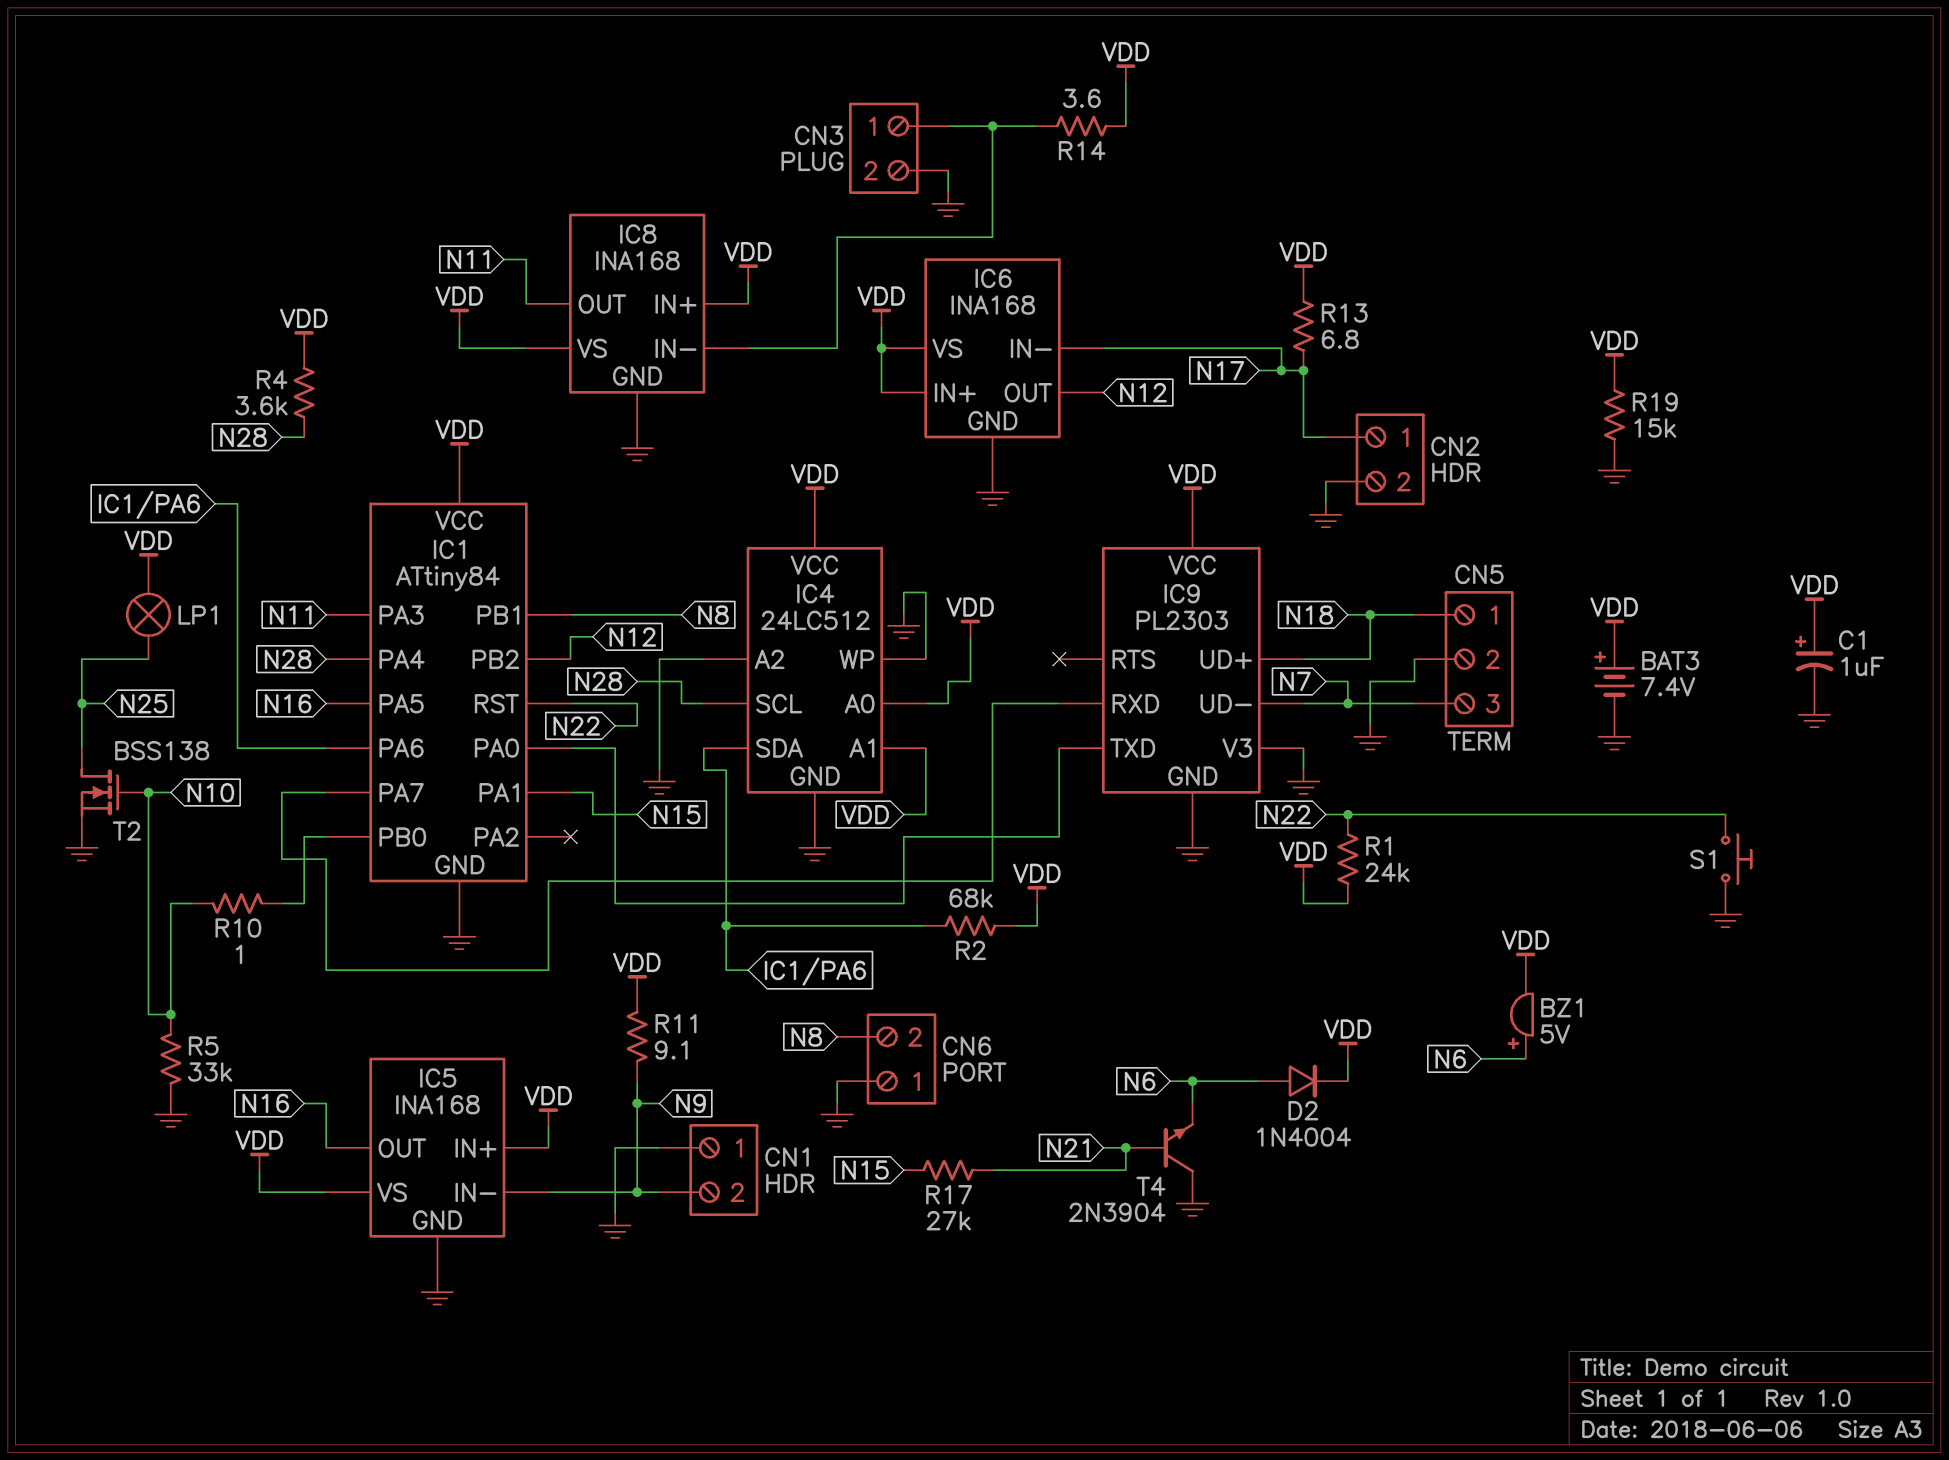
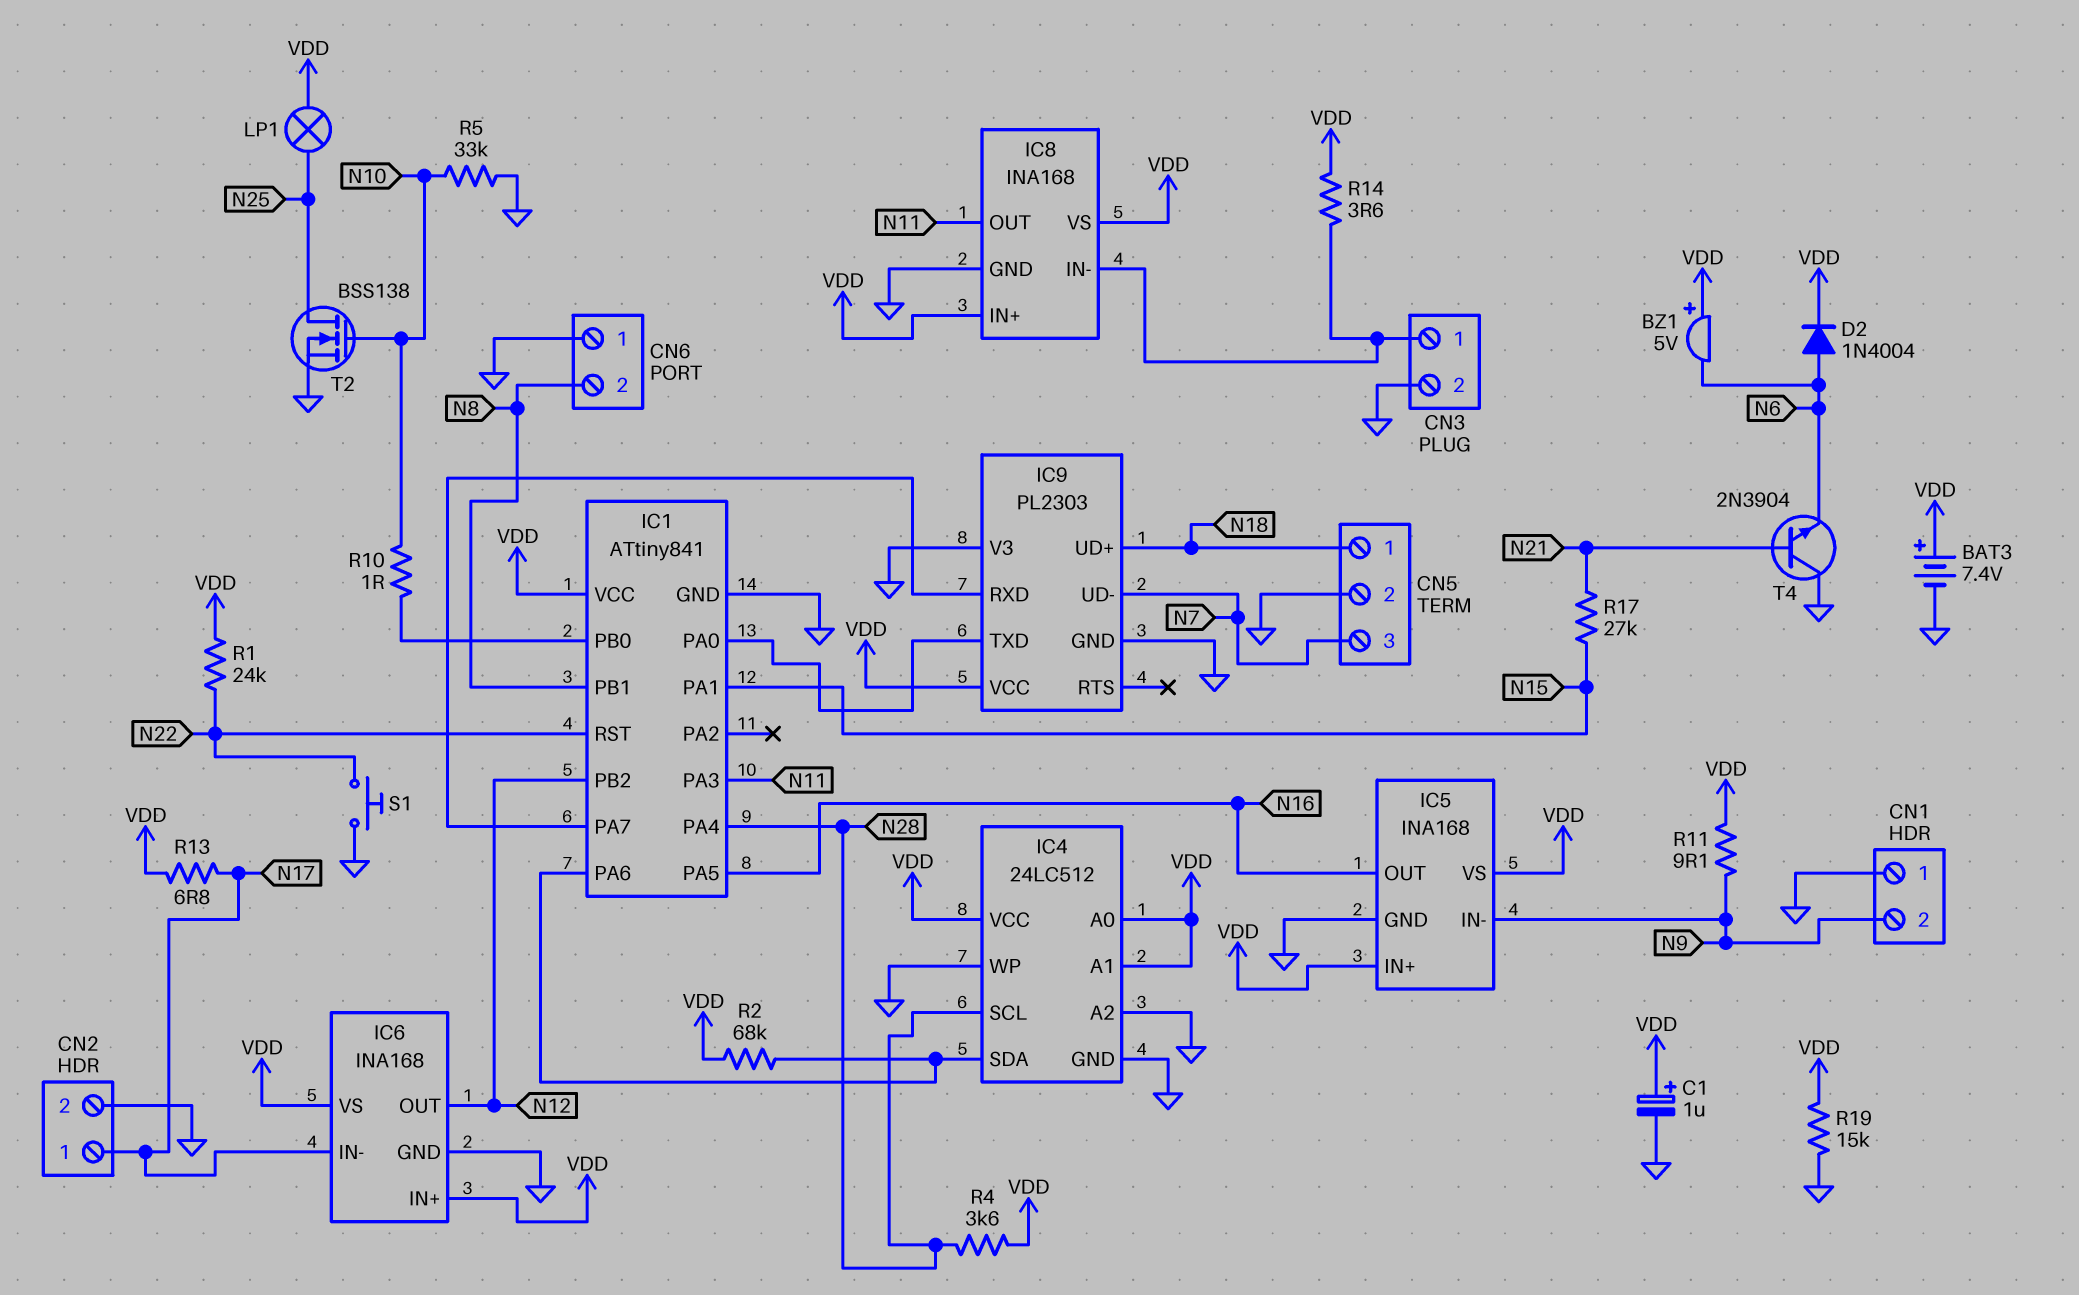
BZ1: buzzer 5V (plus N6, minus VDD) -> buzzer 5V (plus VDD, minus N6)
IC1: ATtiny84 -> ATtiny841

